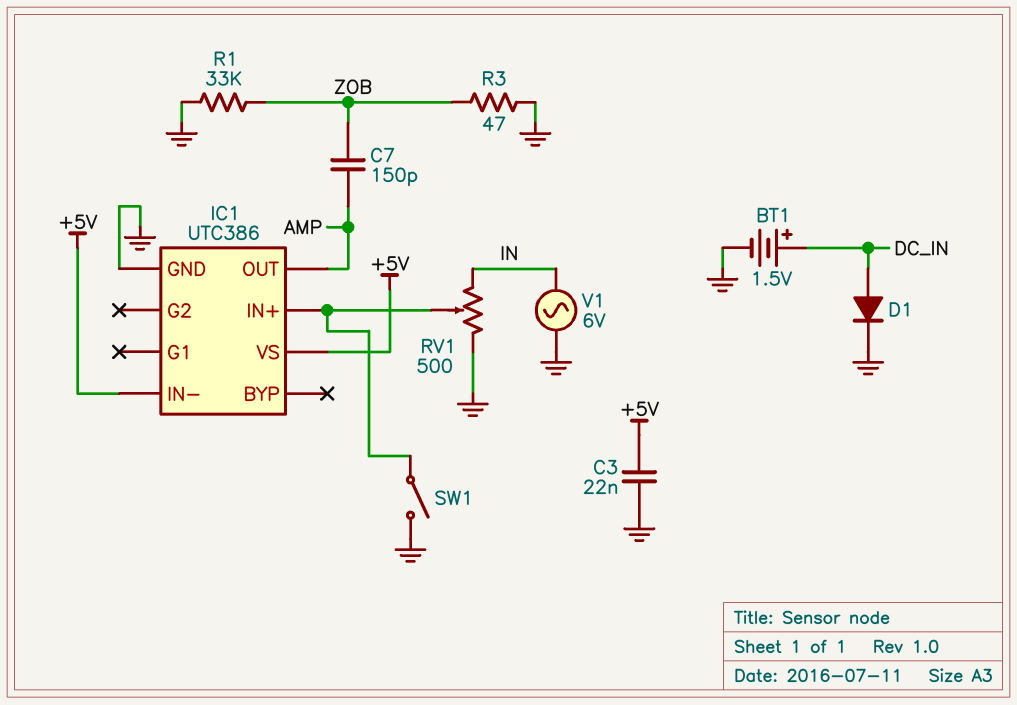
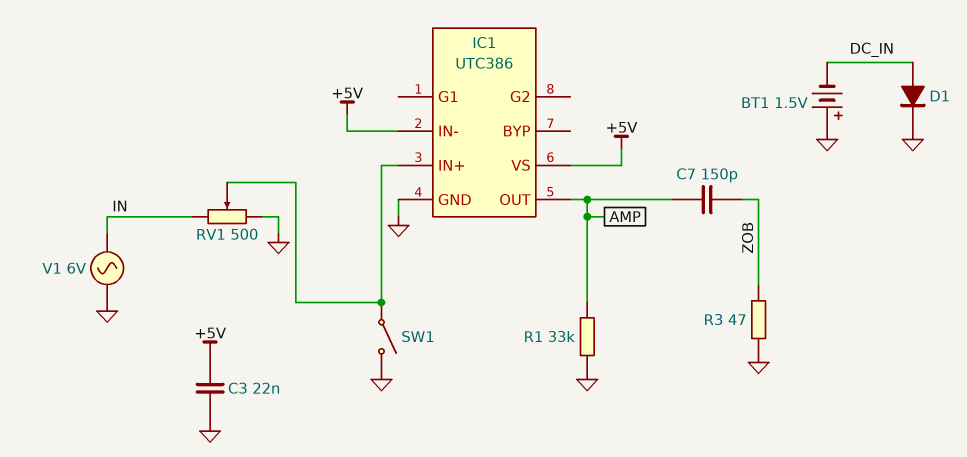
BT1: 1.5V (plus DC_IN, minus GND) -> 1.5V (plus GND, minus DC_IN)
R1: 33k (GND, ZOB) -> 33k (AMP, GND)

